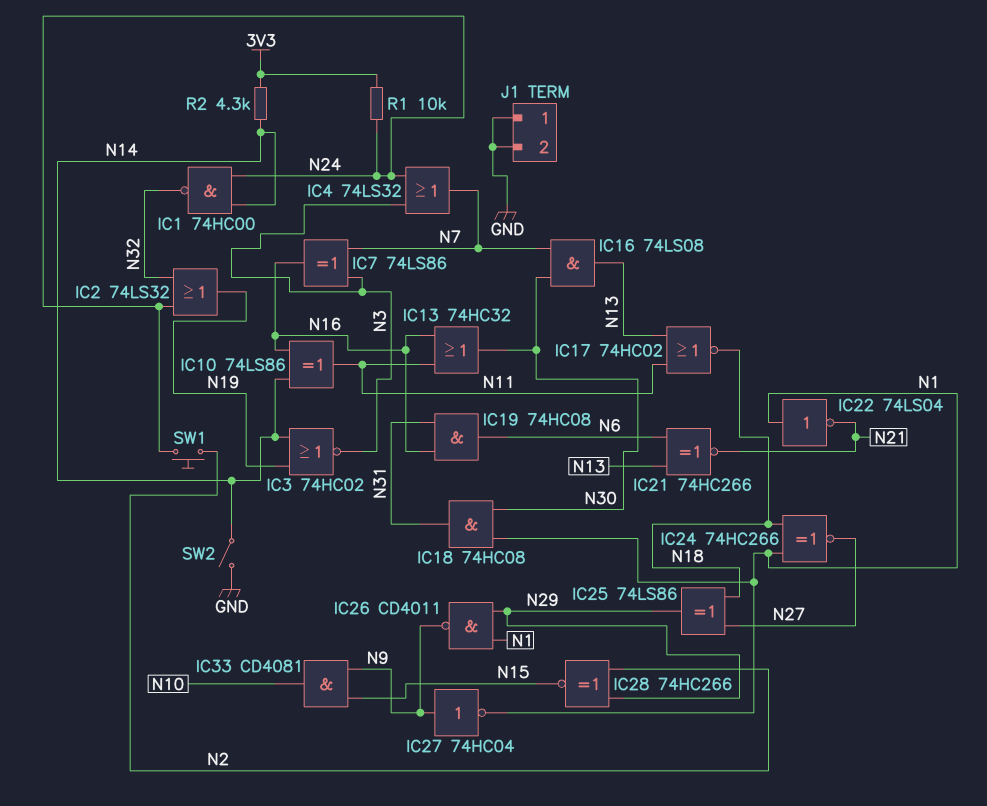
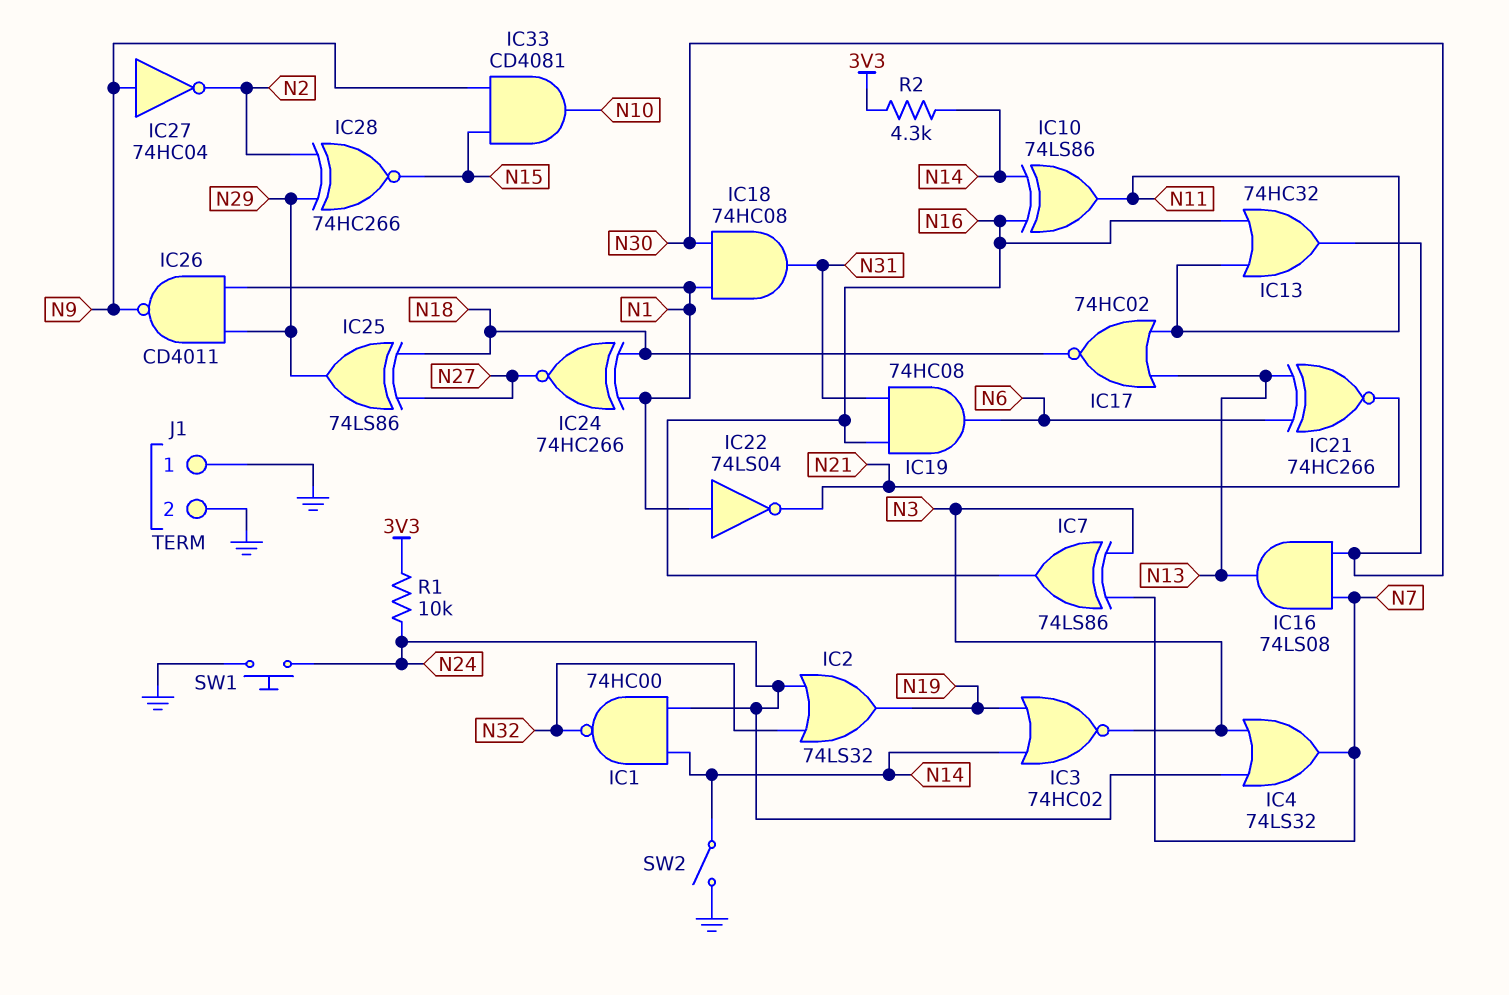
IC27: NOT 74HC04 (in N9, out N1) -> NOT 74HC04 (in N9, out N2)
SW1: button (N2, N24) -> button (GND, N24)

